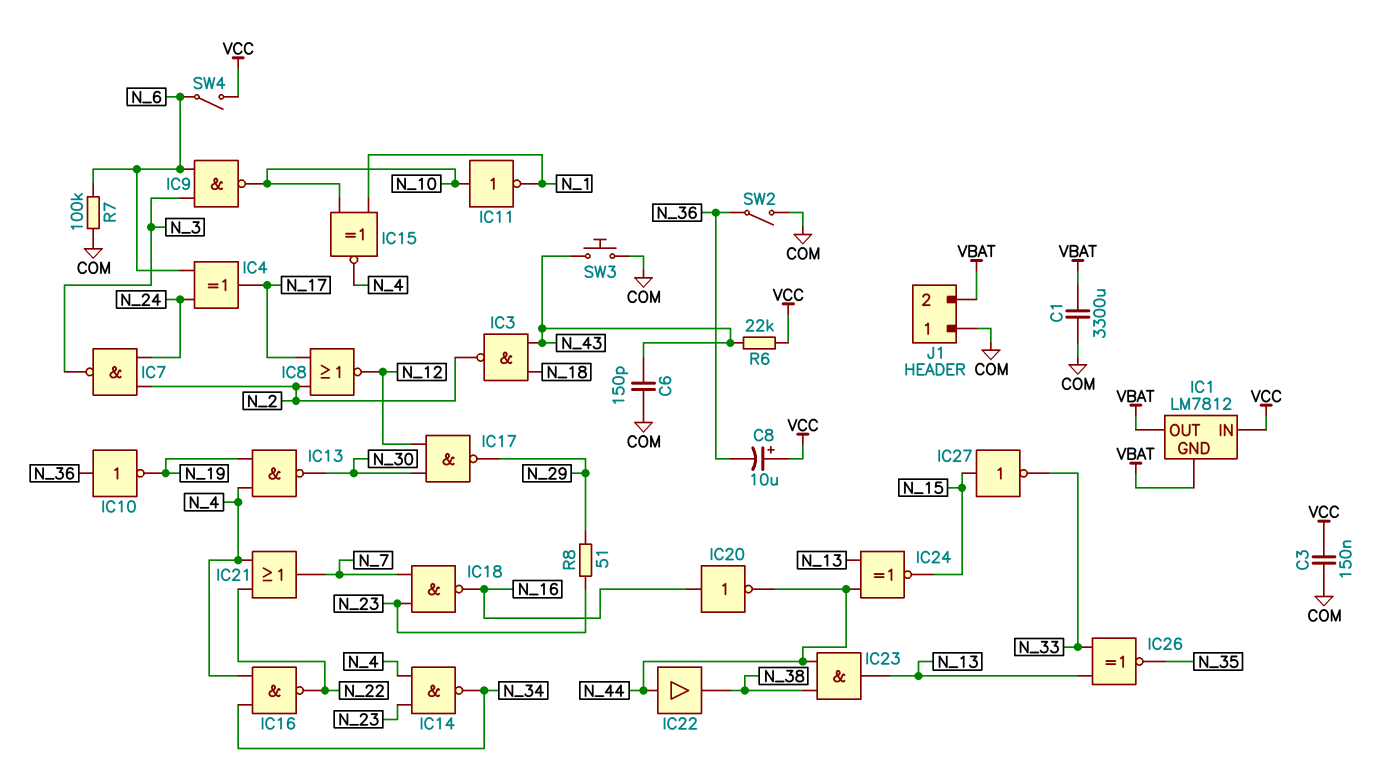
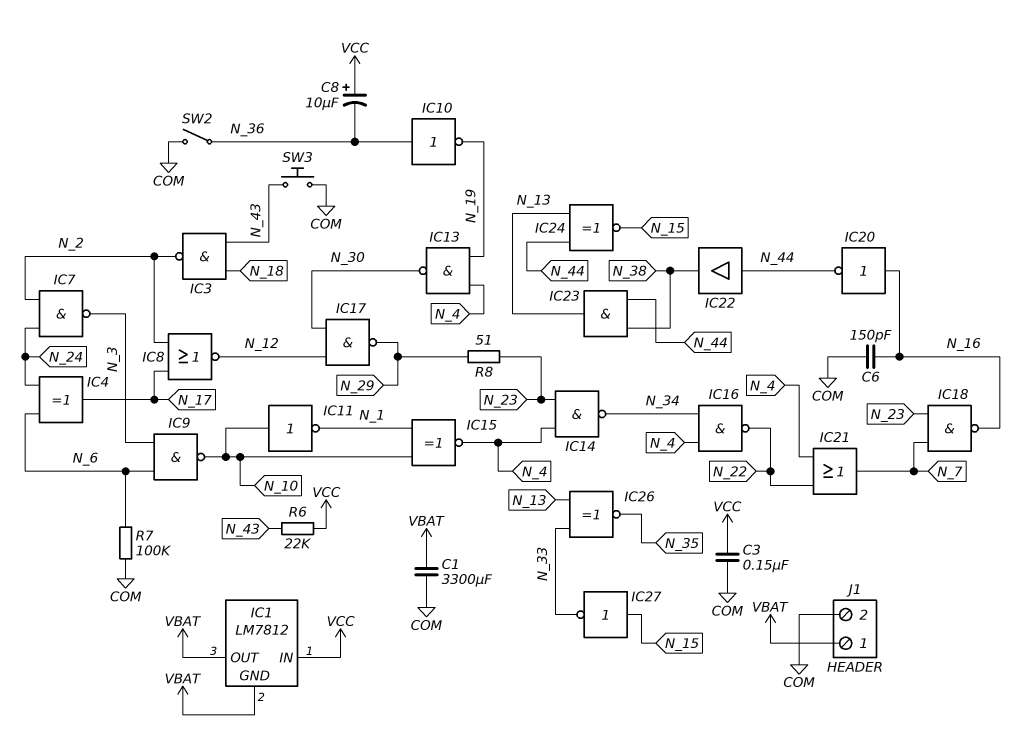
C6: 150pF (COM, N_43) -> 150pF (COM, N_16)
J1 pin 1: COM -> VBAT
J1 pin 2: VBAT -> COM
SW4: switch (N_6, VCC) -> none

